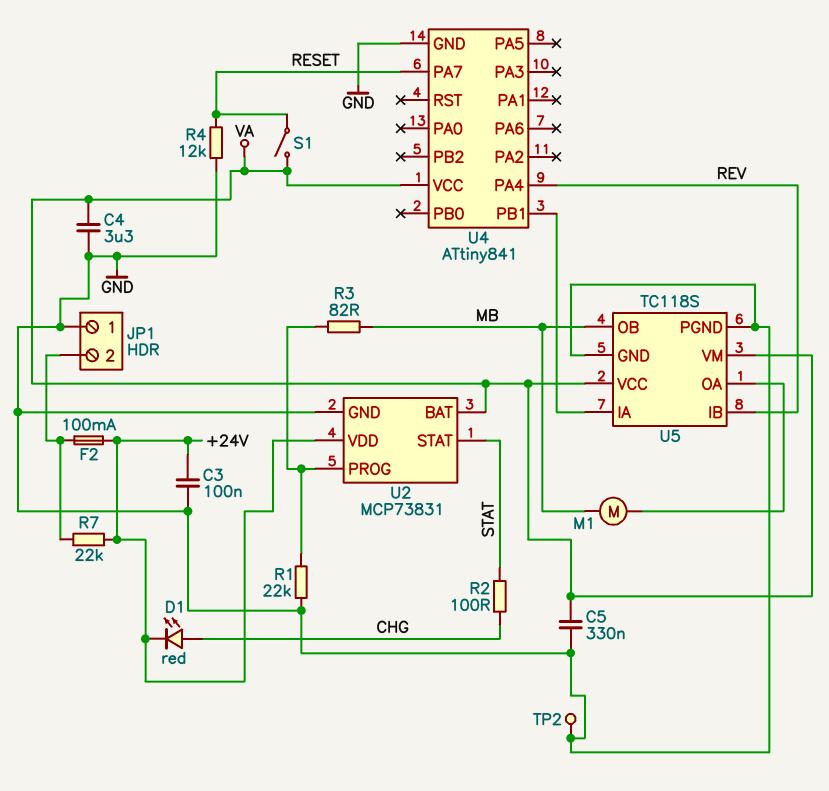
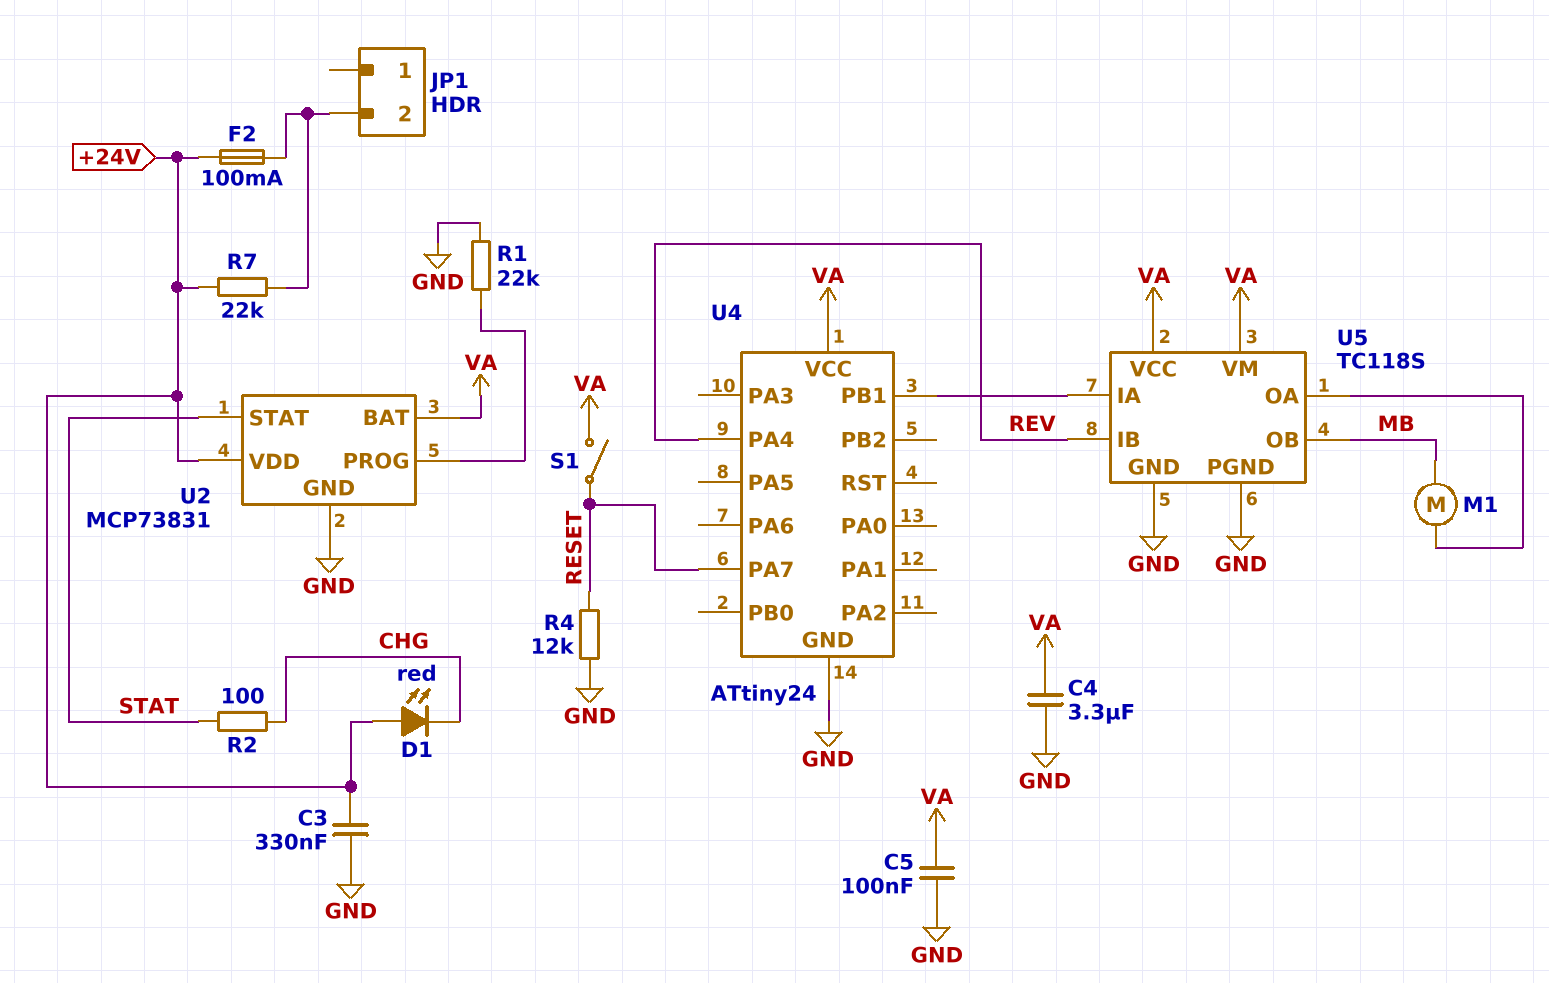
C3: 100nF (+24V, GND) -> 330nF (+24V, GND)
C5: 330nF (GND, VA) -> 100nF (GND, VA)
D1: LED red (A CHG, K +24V) -> LED red (A +24V, K CHG)
JP1 pin 1: GND -> none
R3: 82 (MB, U2/PROG) -> none
TP2: test point (GND) -> none
U4: ATtiny841 -> ATtiny24

